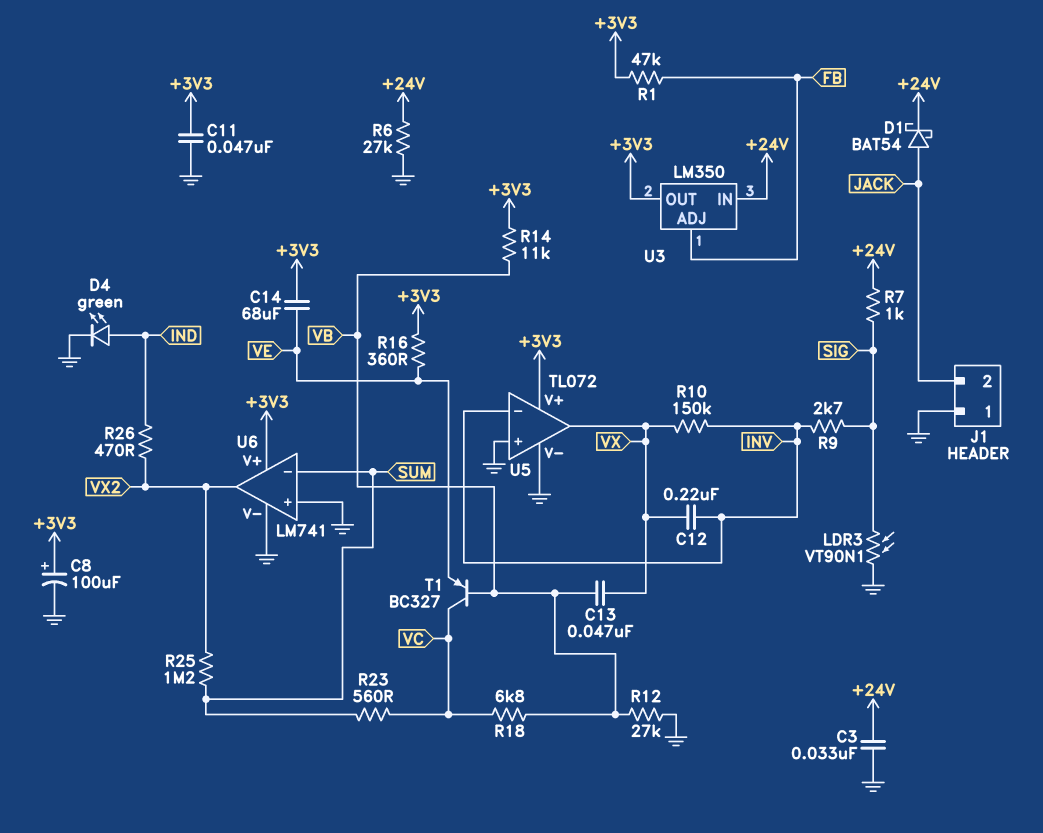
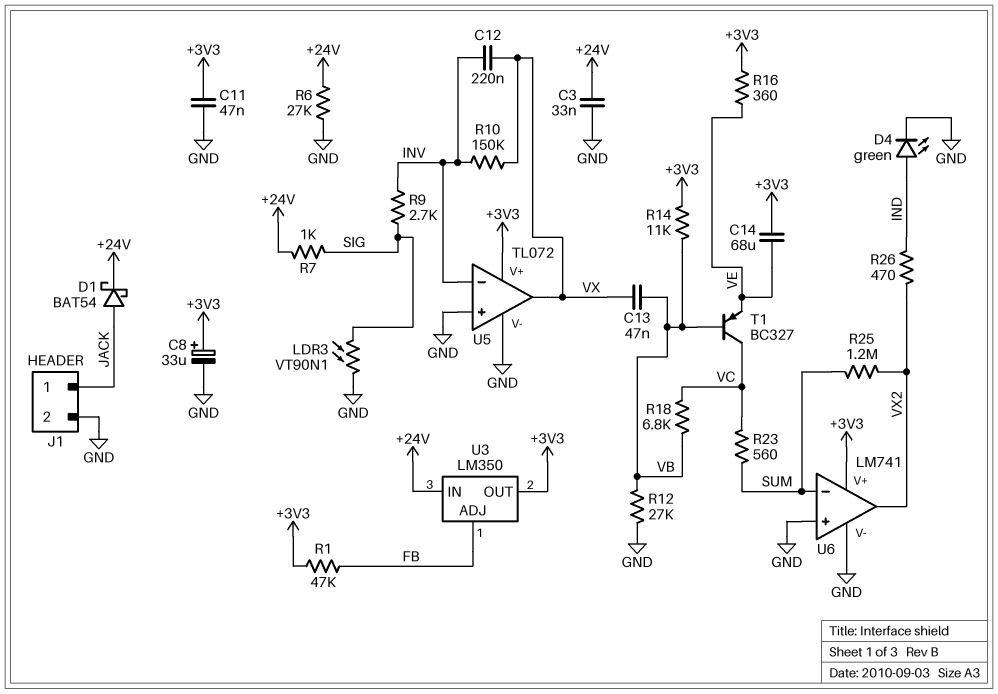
C8: 100uF (plus +3V3, minus GND) -> 33uF (plus +3V3, minus GND)
J1 pin 1: GND -> JACK
J1 pin 2: JACK -> GND

